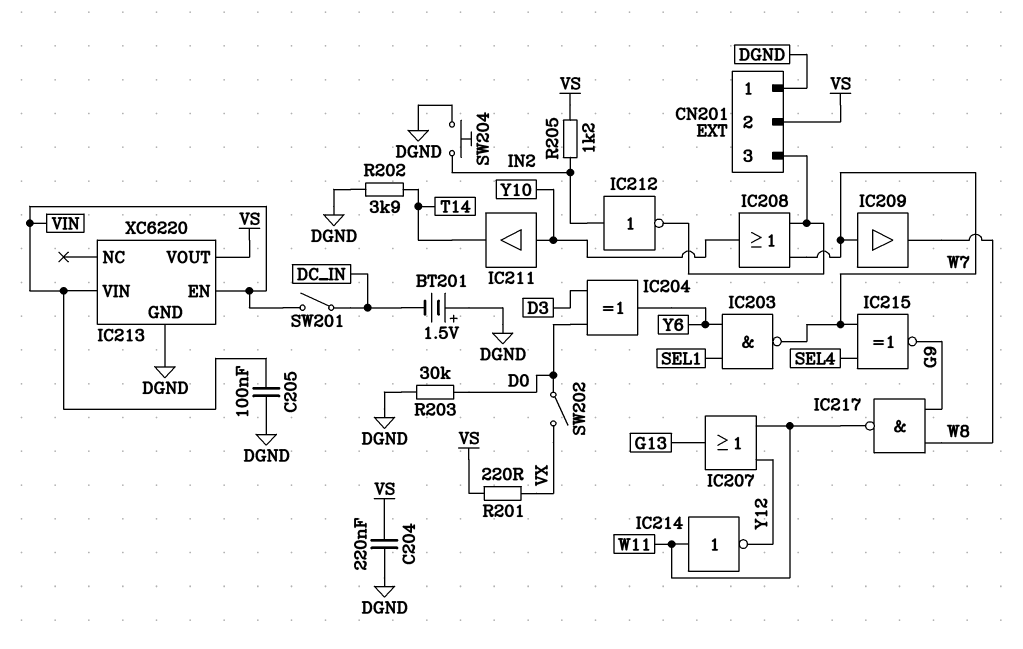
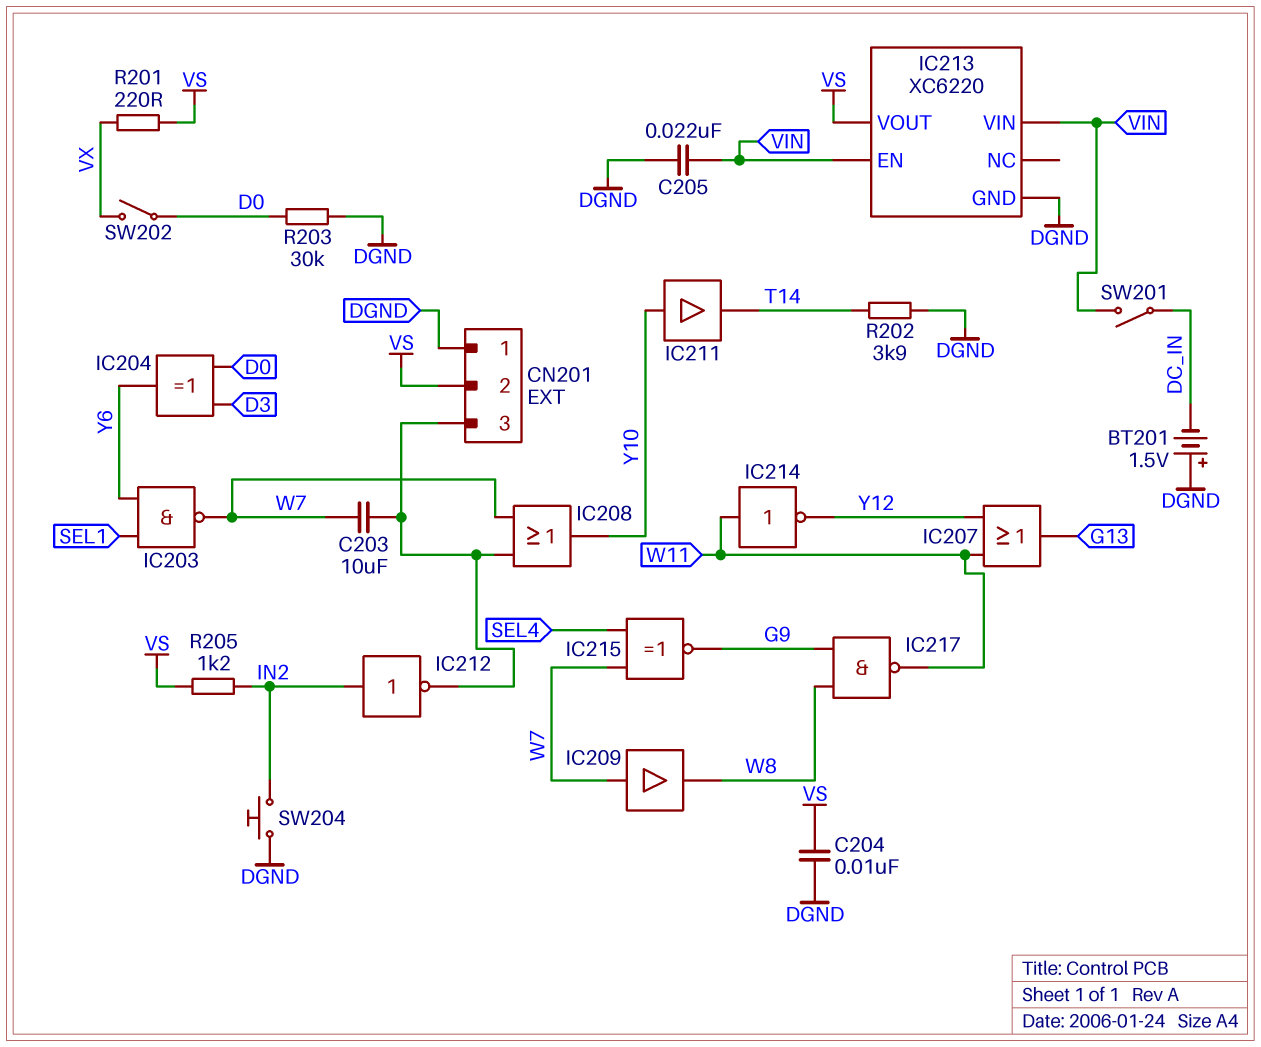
C203: none -> 10uF (CN201/3, W7)
C204: 220nF (DGND, VS) -> 10nF (DGND, VS)
C205: 100nF (DGND, VIN) -> 22nF (DGND, VIN)

